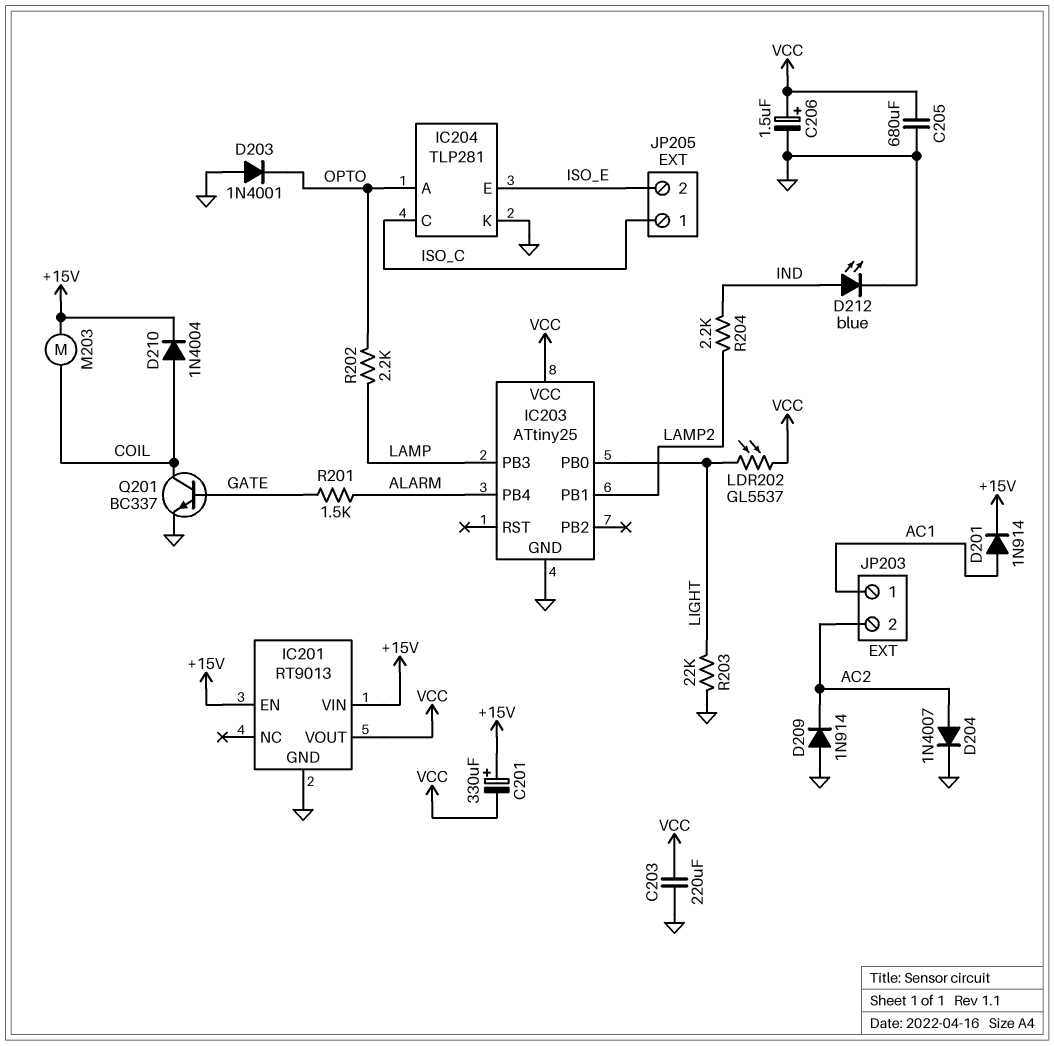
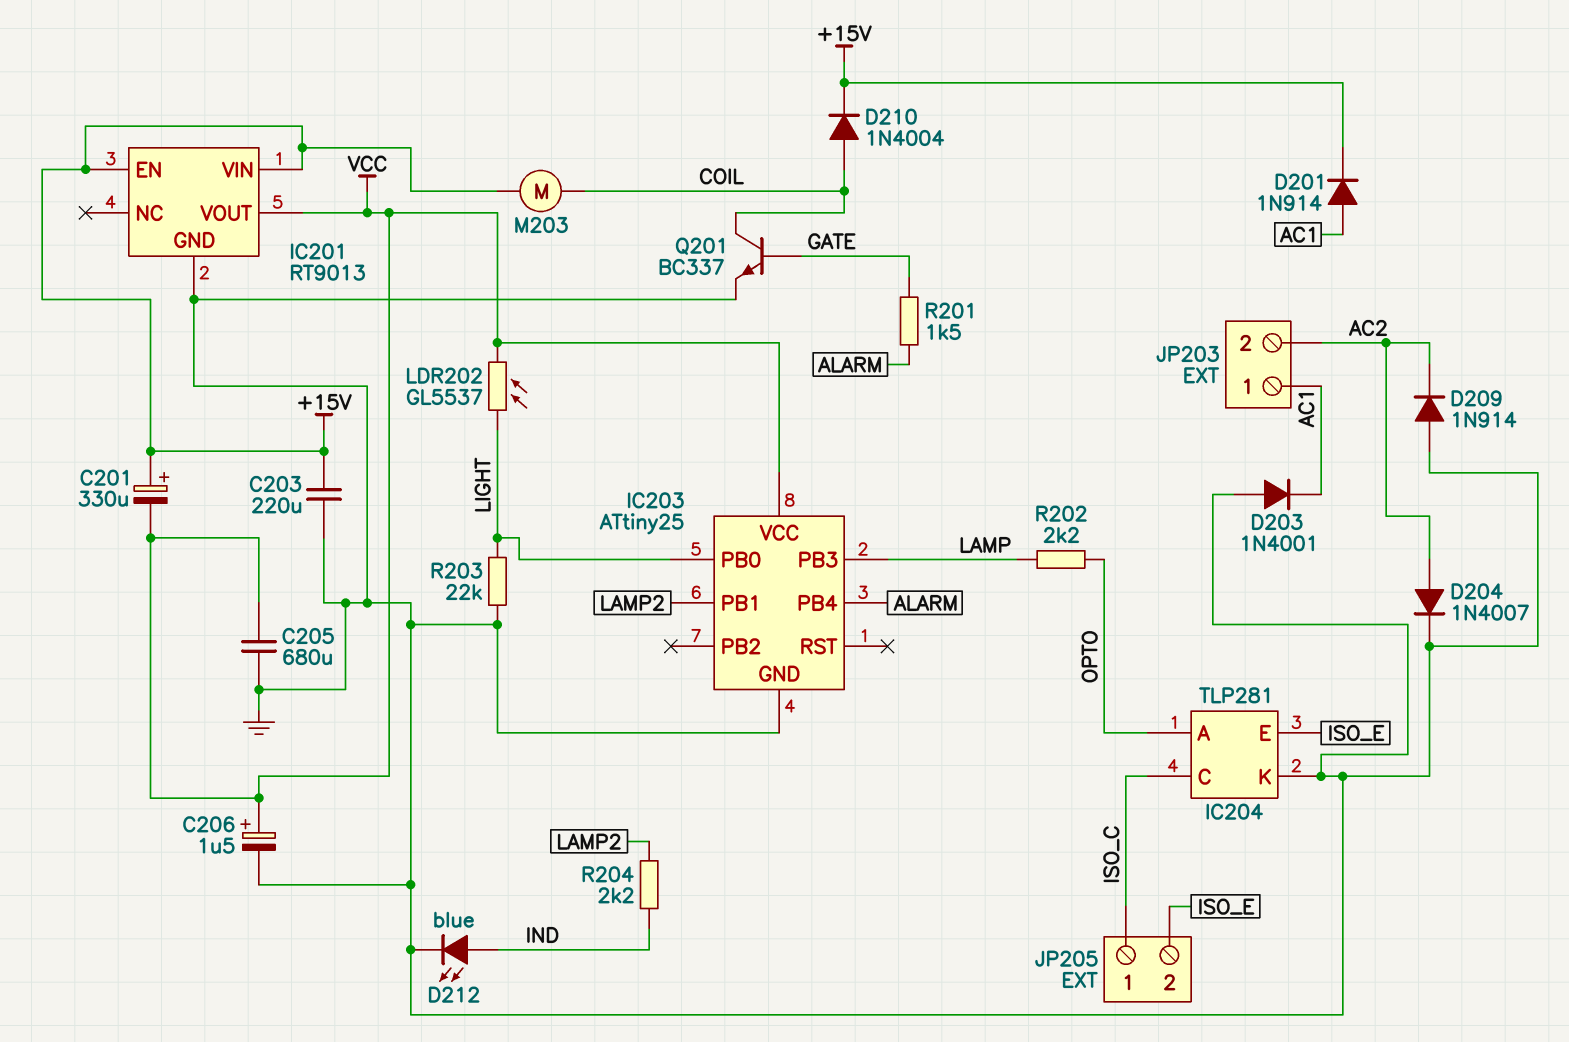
C203: 220uF (GND, VCC) -> 220uF (+15V, GND)
D203: diode 1N4001 (A GND, K OPTO) -> diode 1N4001 (A GND, K AC1)

